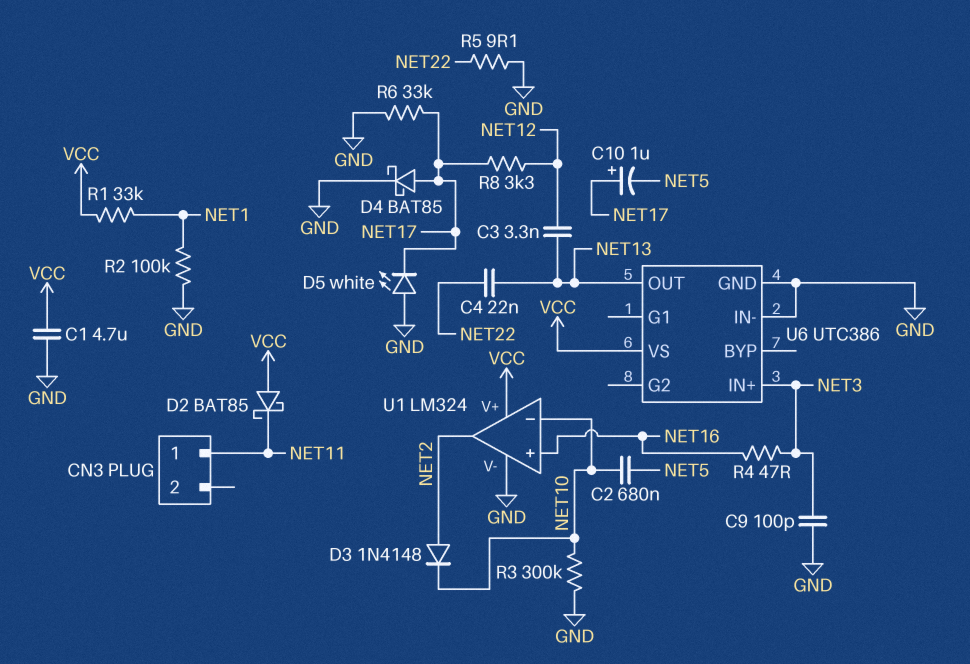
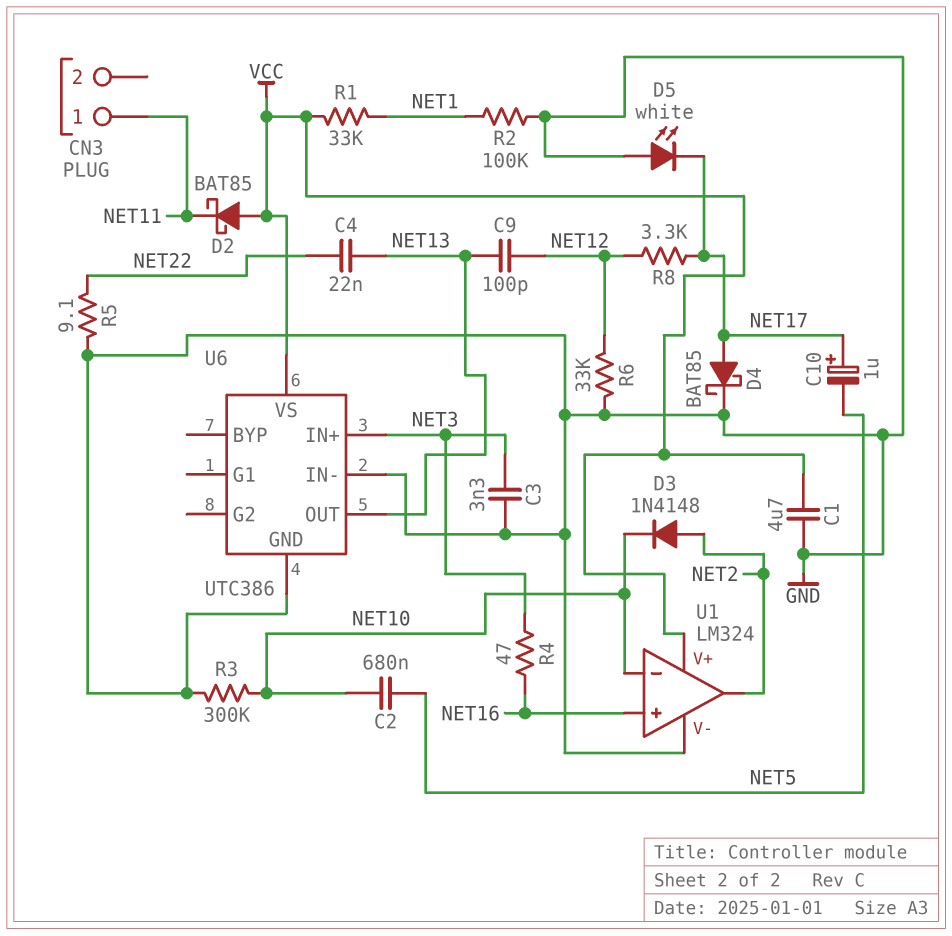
C3: 3.3nF (NET12, NET13) -> 3.3nF (GND, NET3)
C9: 100pF (GND, NET3) -> 100pF (NET12, NET13)
R6: 33k (GND, NET17) -> 33k (GND, NET12)

